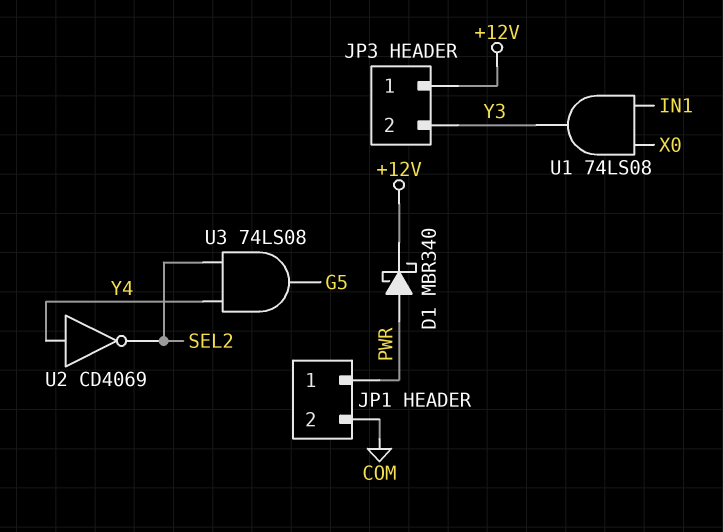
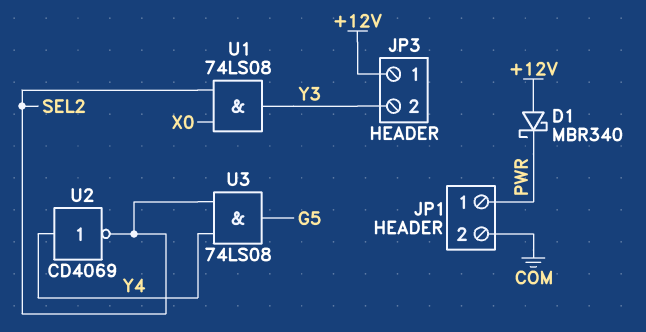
D1: schottky MBR340 (A PWR, K +12V) -> schottky MBR340 (A +12V, K PWR)
U1: AND 74LS08 (in IN1, in X0, out Y3) -> AND 74LS08 (in SEL2, in X0, out Y3)

